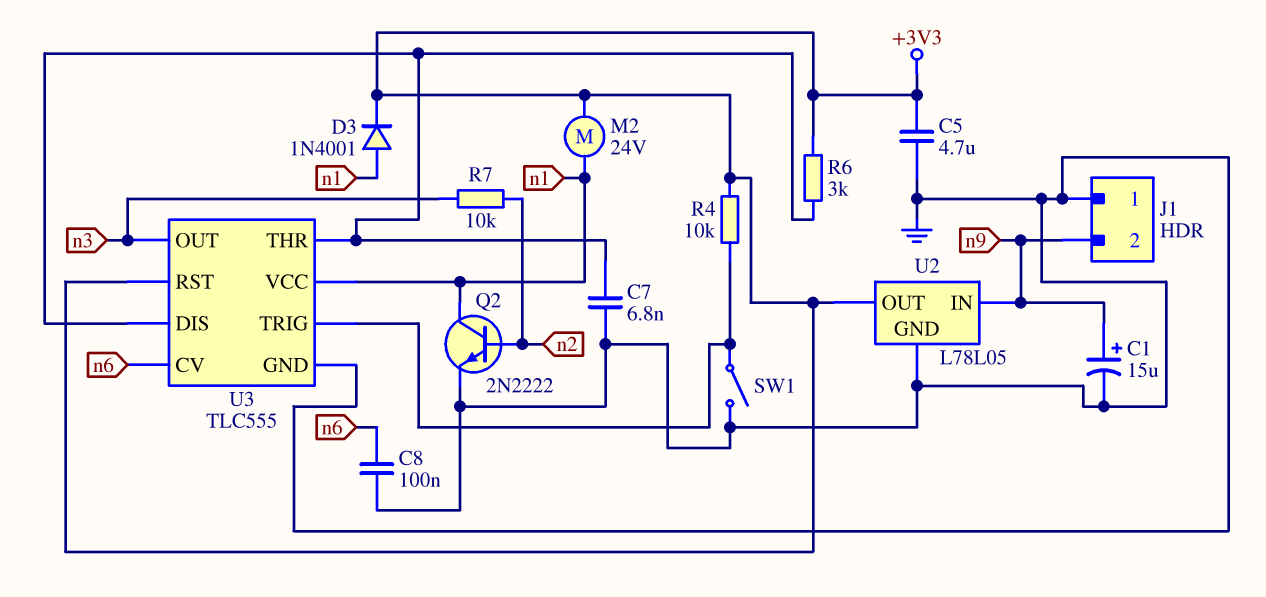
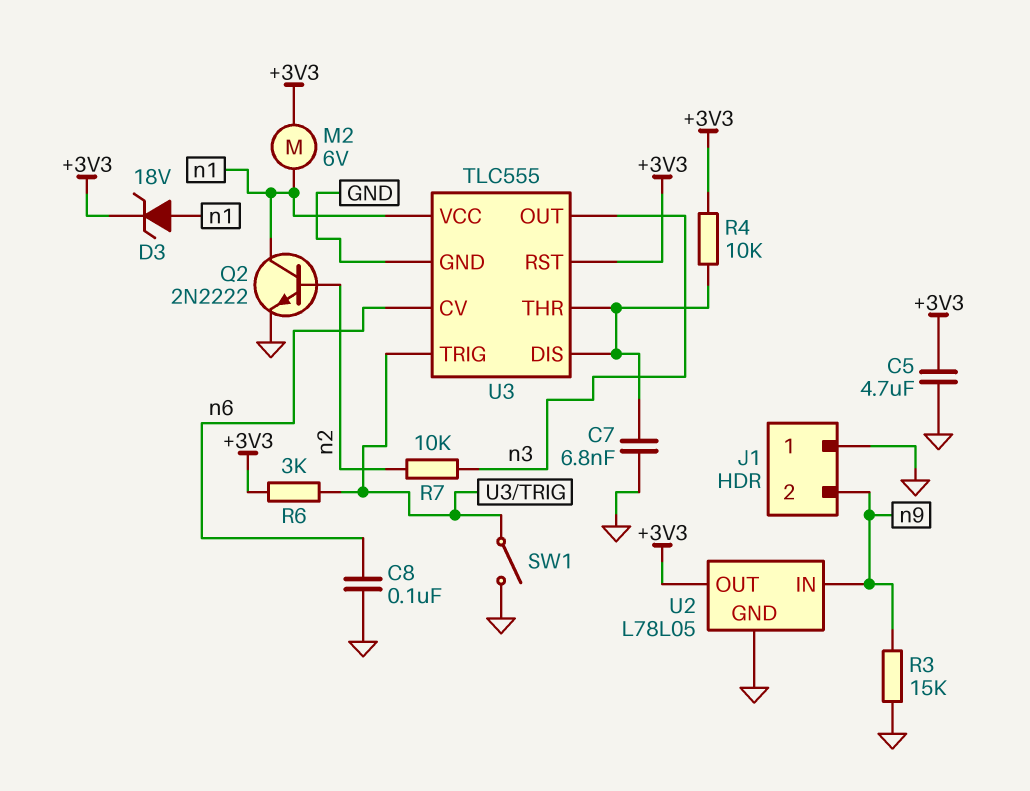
C1: 15uF (plus n9, minus GND) -> none
D3: diode 1N4001 (A n1, K +3V3) -> zener 18V (A n1, K +3V3)
M2: motor 24V (+3V3, n1) -> motor 6V (+3V3, n1)
R3: none -> 15k (GND, n9)
R4: 10k (+3V3, U3/TRIG) -> 10k (+3V3, U3/DIS)
R6: 3k (+3V3, U3/DIS) -> 3k (+3V3, U3/TRIG)

